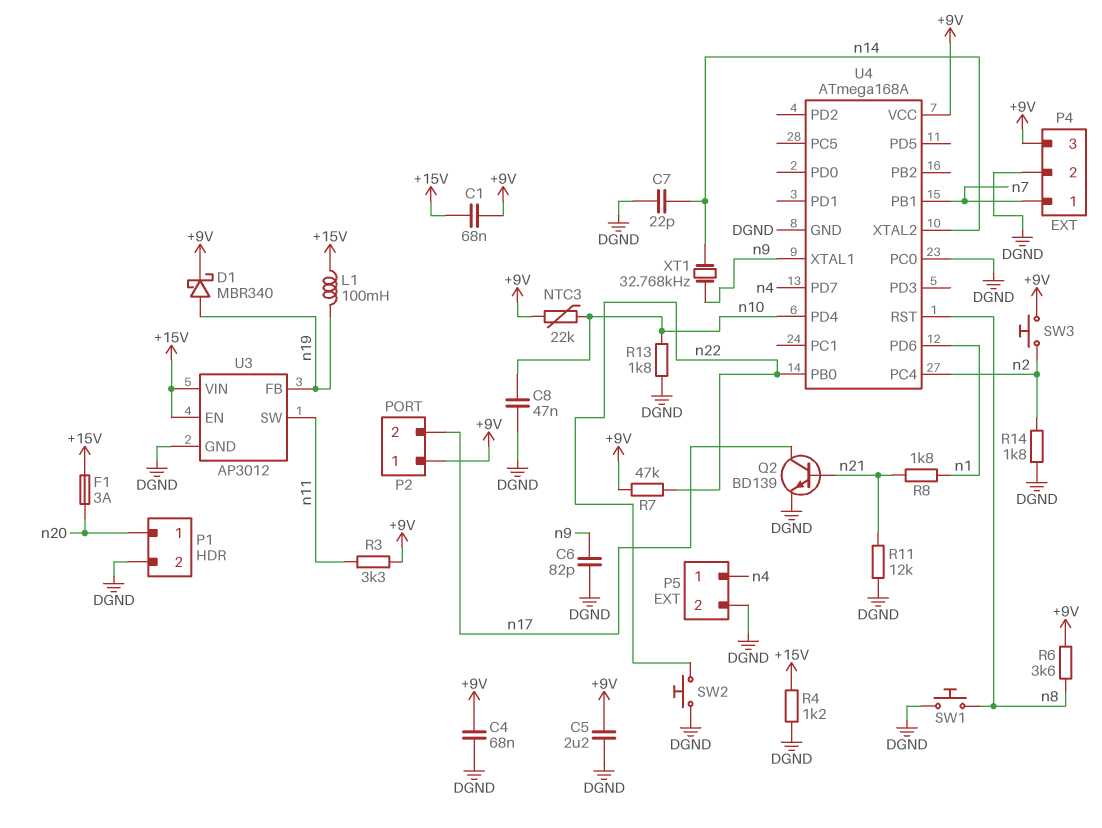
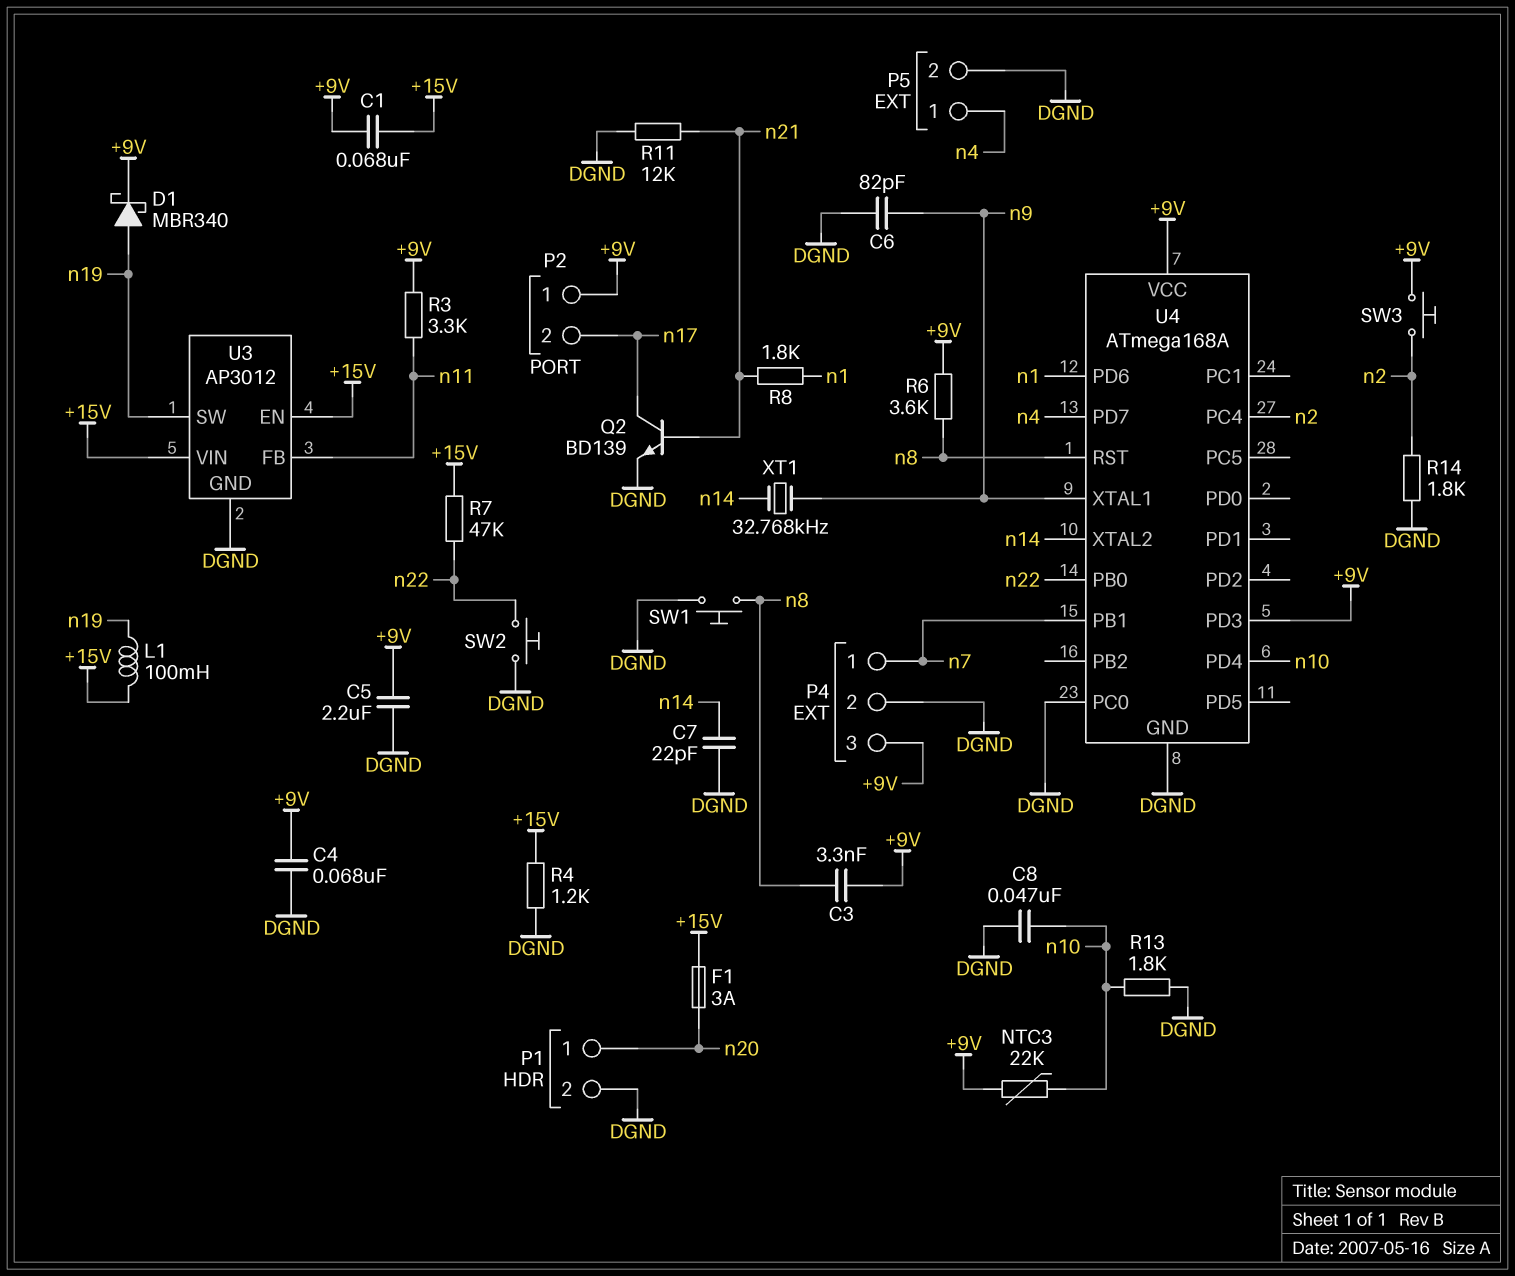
C3: none -> 3.3nF (+9V, n8)
R7: 47k (+9V, n22) -> 47k (+15V, n22)
U3 pin FB: n19 -> n11
U3 pin SW: n11 -> n19
U4 pin PD3: none -> +9V

